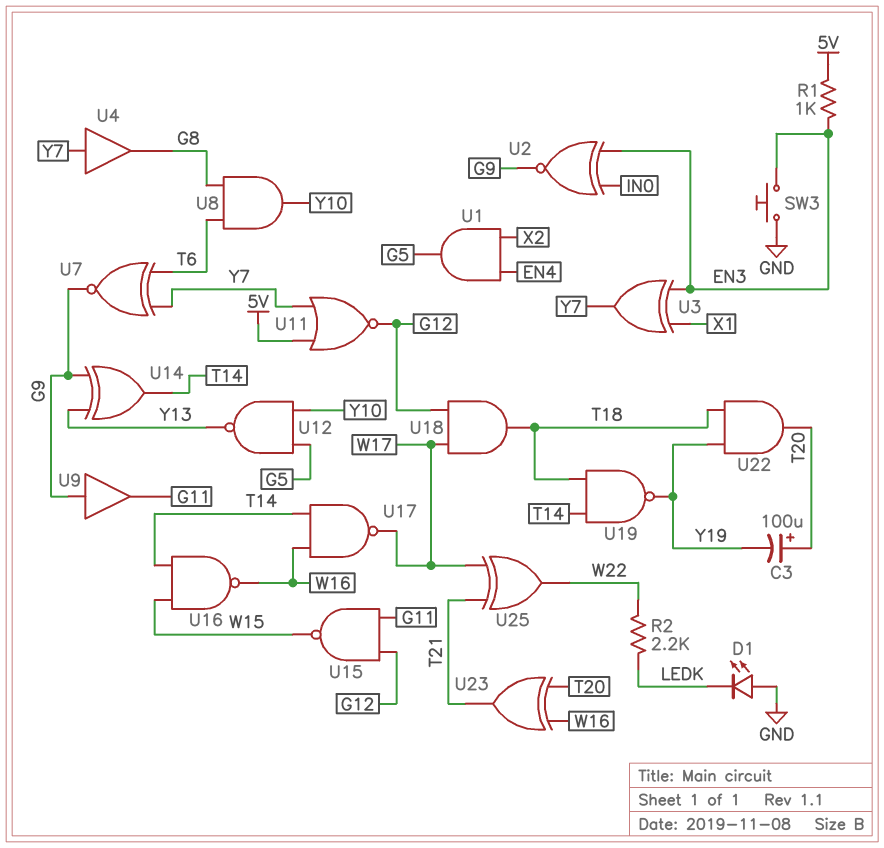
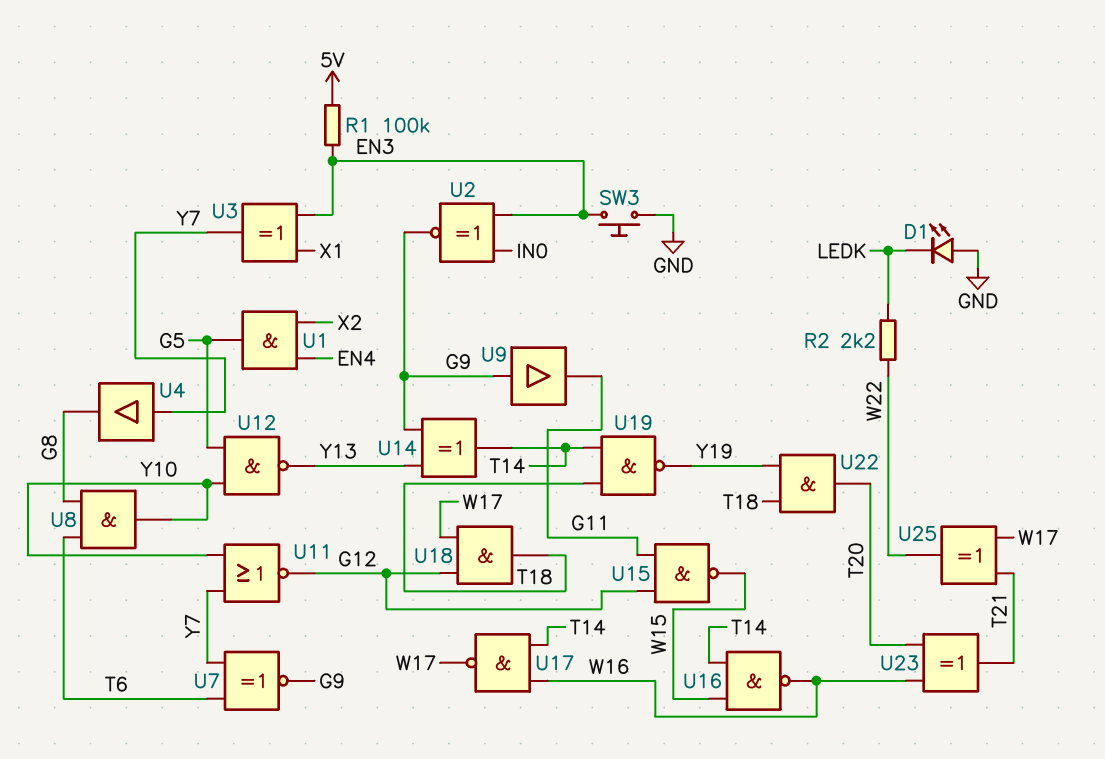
C3: 100uF (plus T20, minus Y19) -> none
R1: 1k (5V, EN3) -> 100k (5V, EN3)
U11: NOR (in 5V, in Y7, out G12) -> NOR (in Y7, in Y10, out G12)

